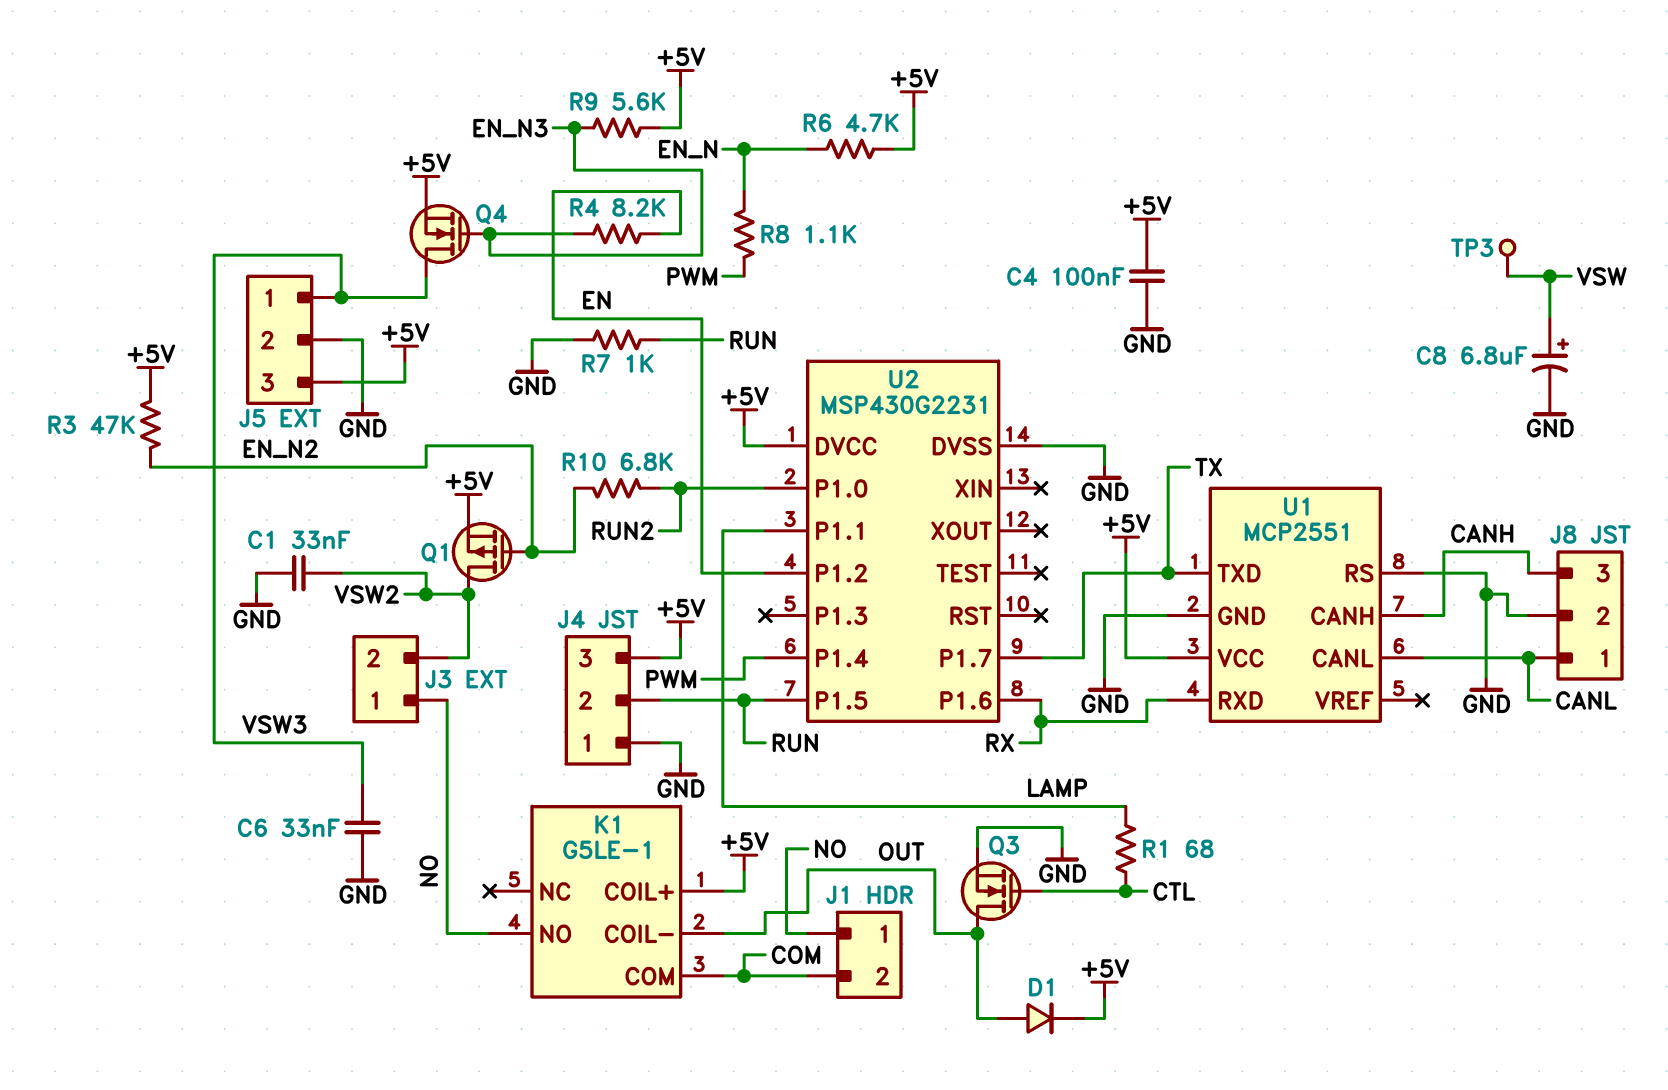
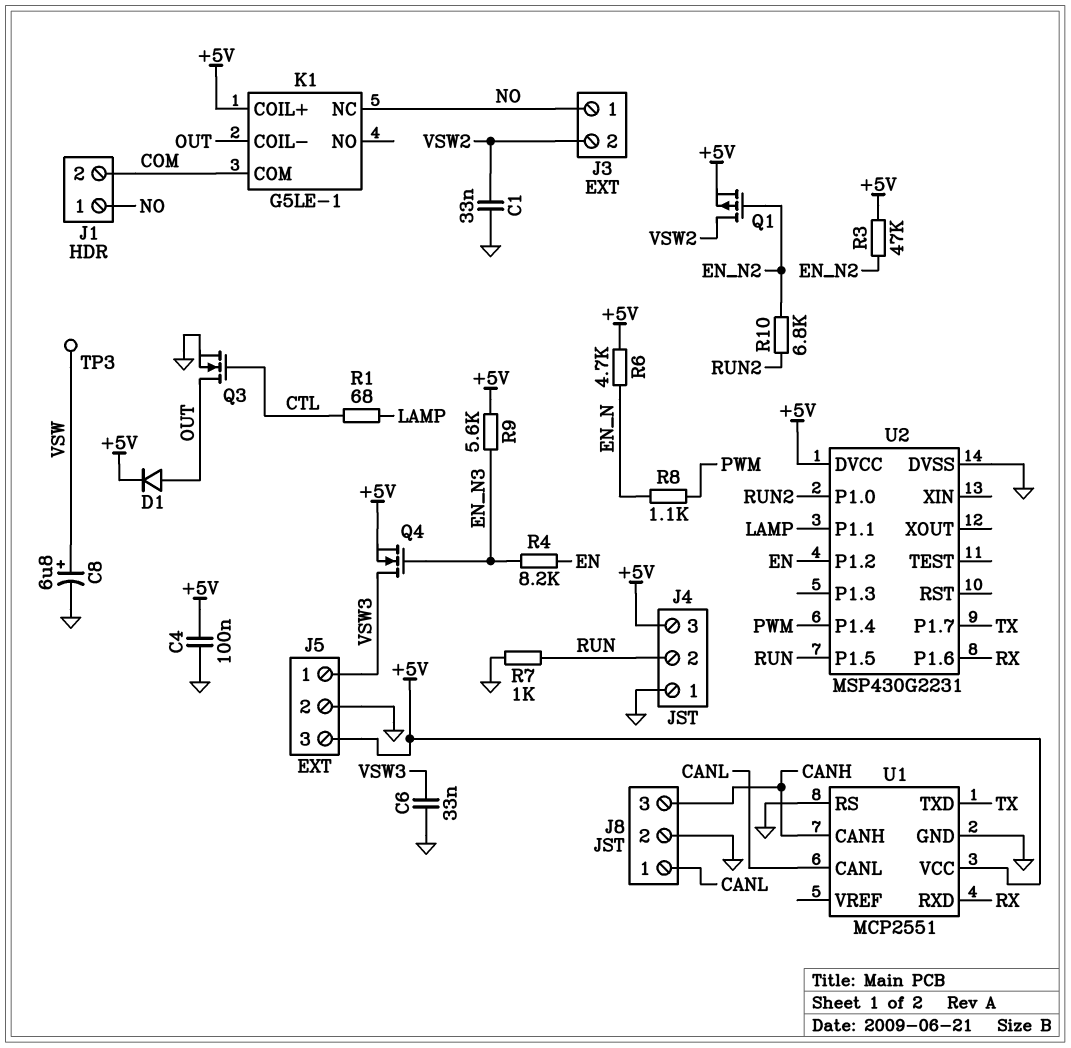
K1 pin NC: none -> NO
K1 pin NO: NO -> none

